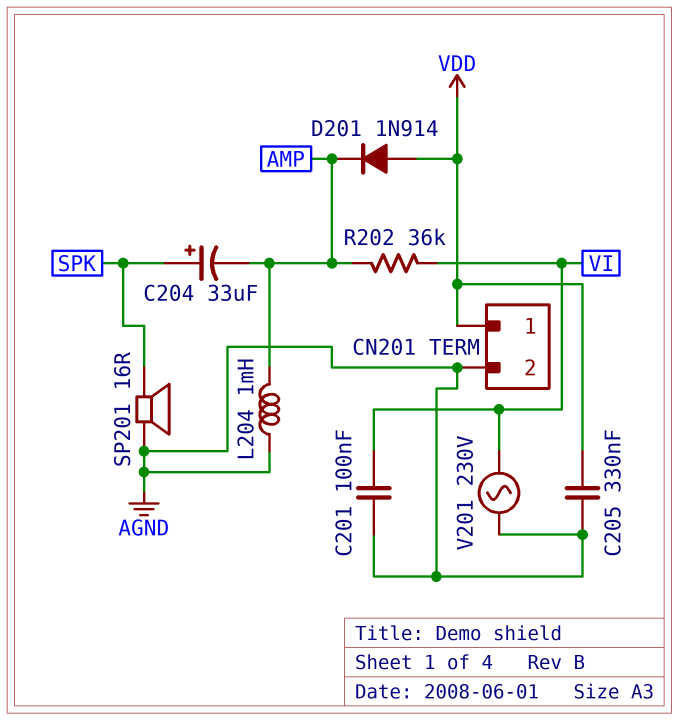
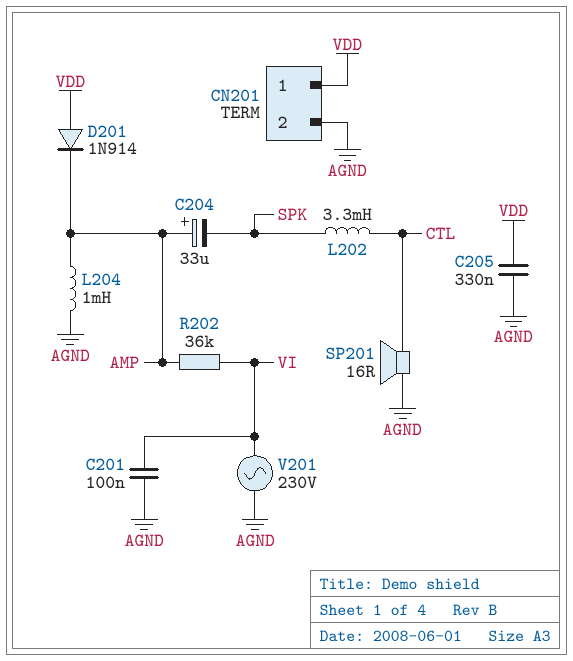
C204: 33uF (plus SPK, minus AMP) -> 33uF (plus AMP, minus SPK)
L202: none -> 3.3mH (CTL, SPK)
SP201: speaker 16R (AGND, SPK) -> speaker 16R (AGND, CTL)

